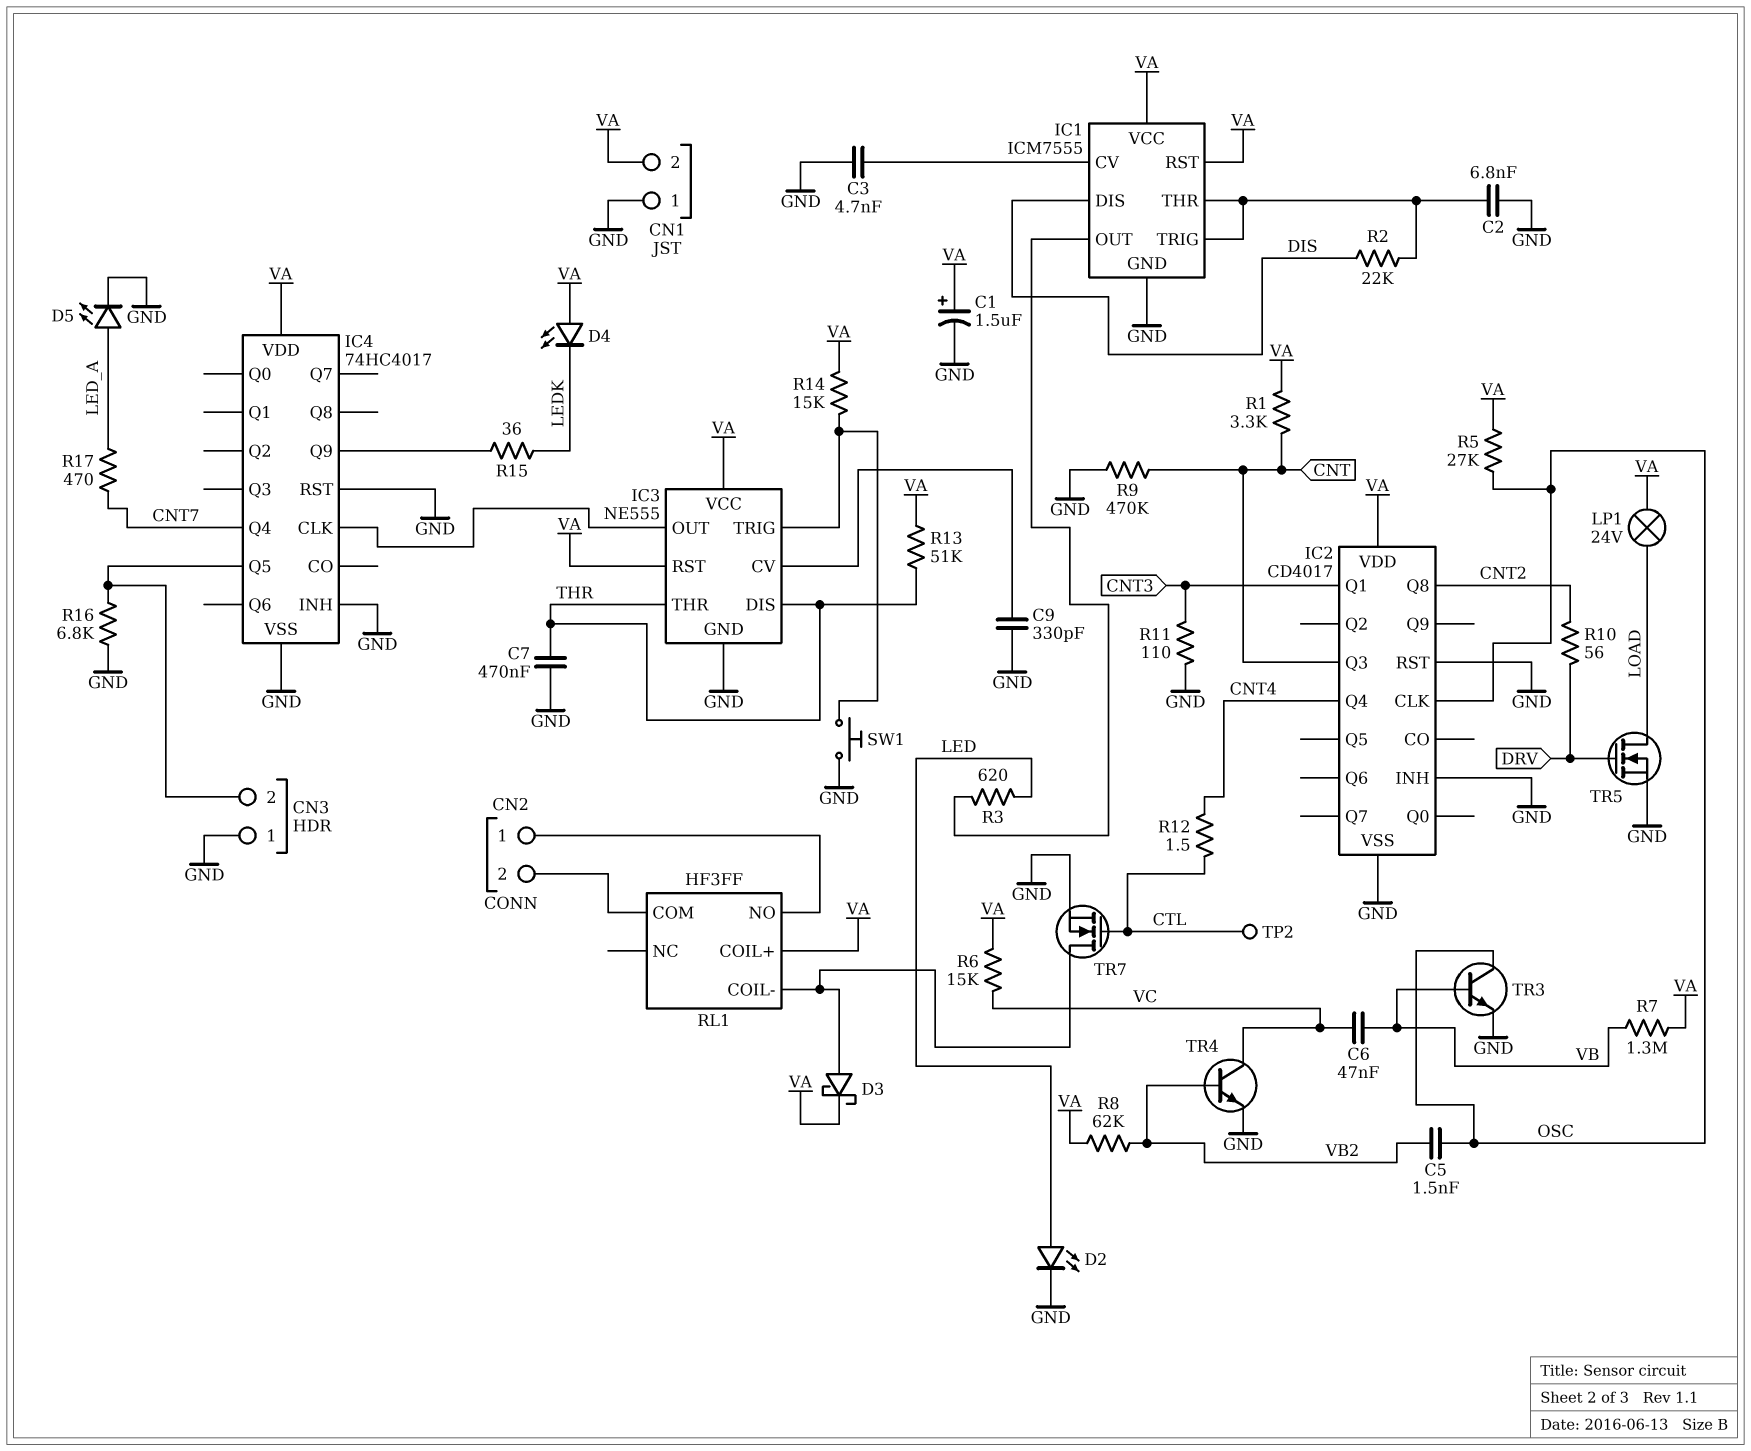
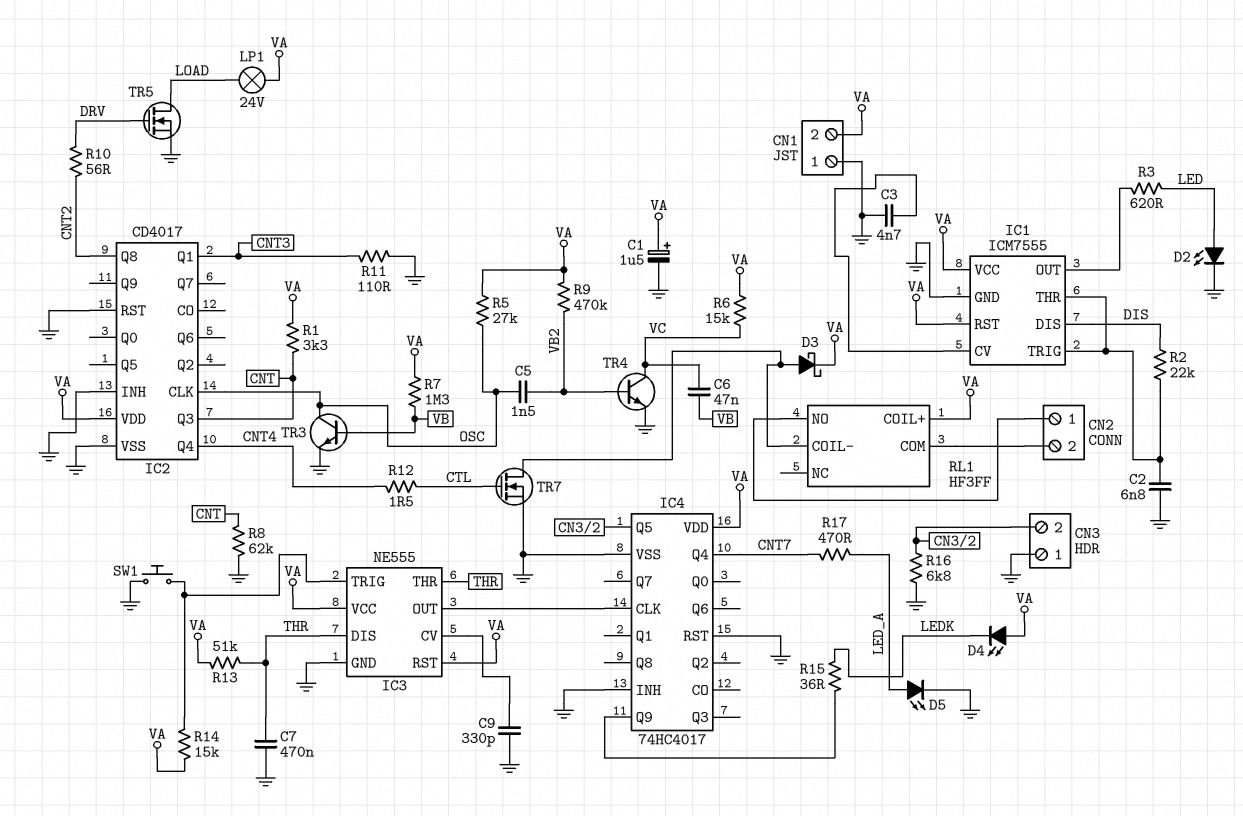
R8: 62k (VA, VB2) -> 62k (CNT, GND)
R9: 470k (CNT, GND) -> 470k (VA, VB2)
TP2: test point (CTL) -> none

